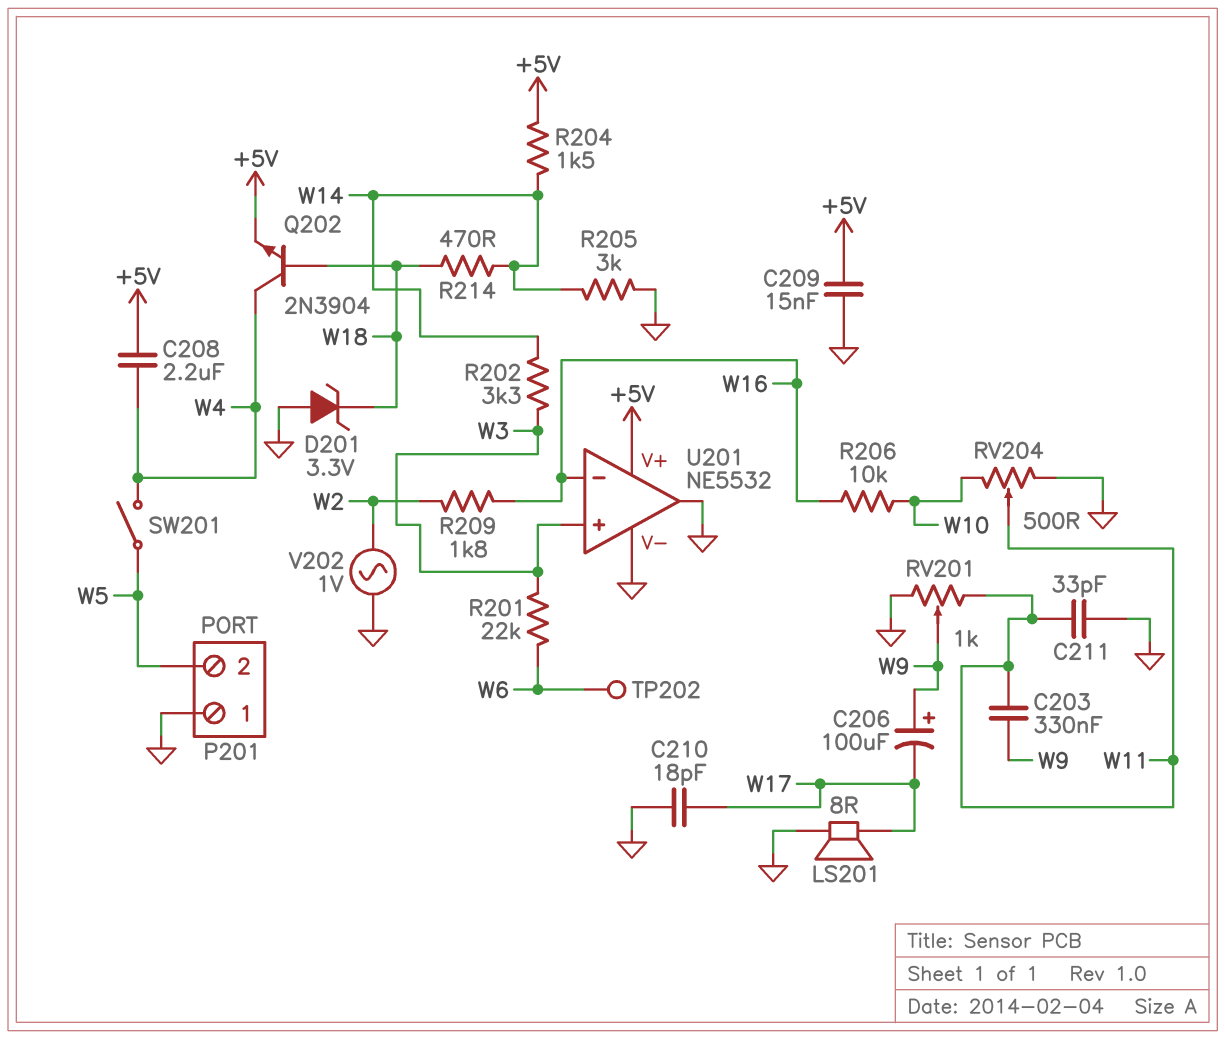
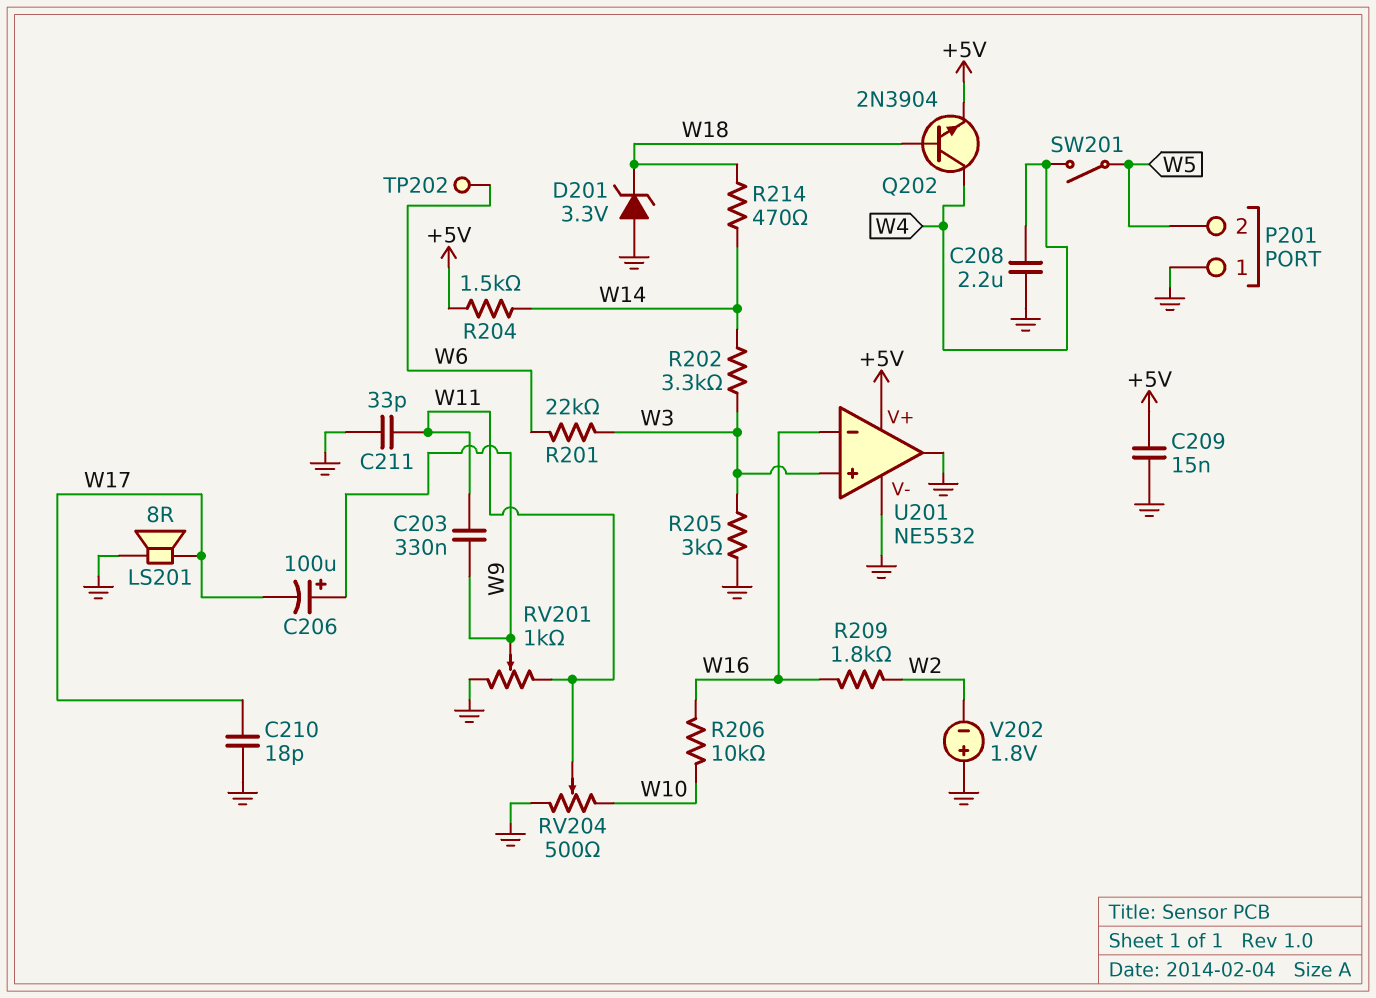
C208: 2.2uF (+5V, W4) -> 2.2uF (GND, W4)
R205: 3k (GND, W14) -> 3k (GND, W3)
V202: AC 1V (GND, W2) -> 1.8V (plus GND, minus W2)

